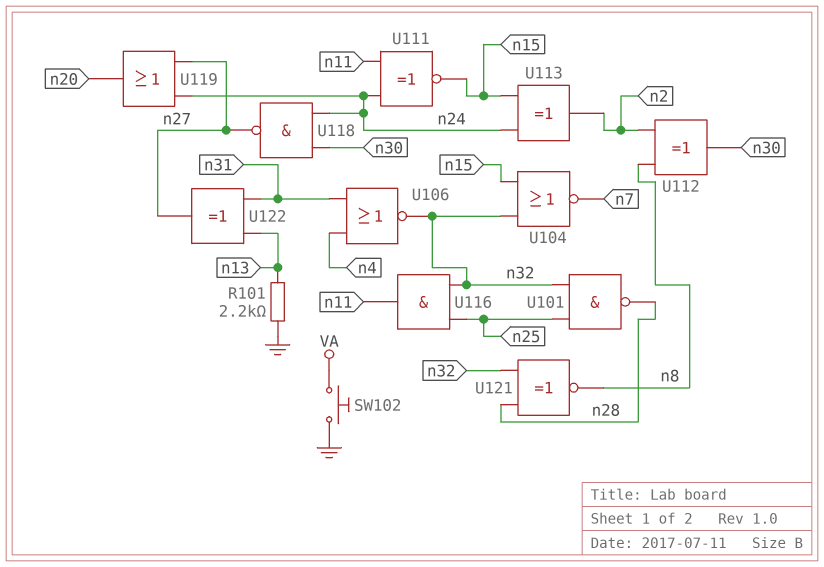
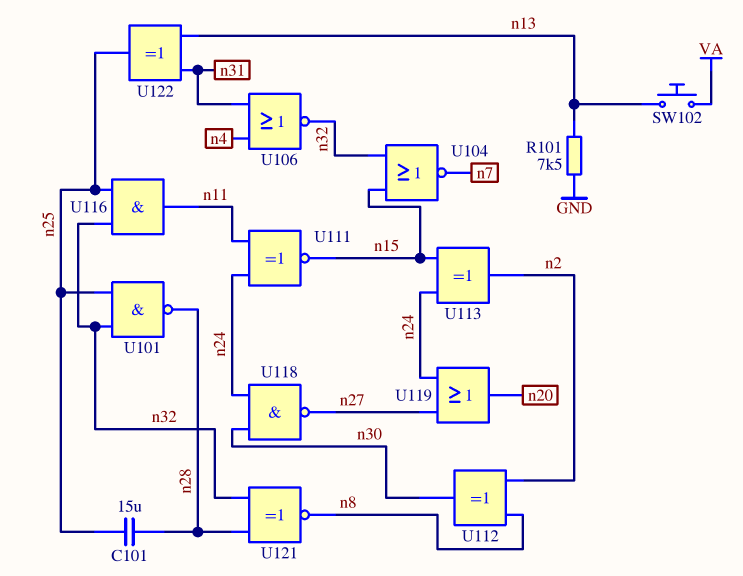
C101: none -> 15uF (n25, n28)
R101: 2.2k (GND, n13) -> 7.5k (GND, n13)
SW102: button (GND, VA) -> button (VA, n13)
U122: XOR (in n13, in n31, out n27) -> XOR (in n13, in n31, out n25)

